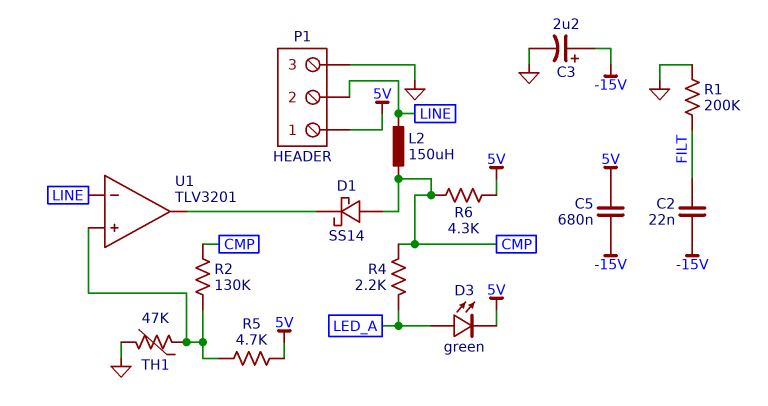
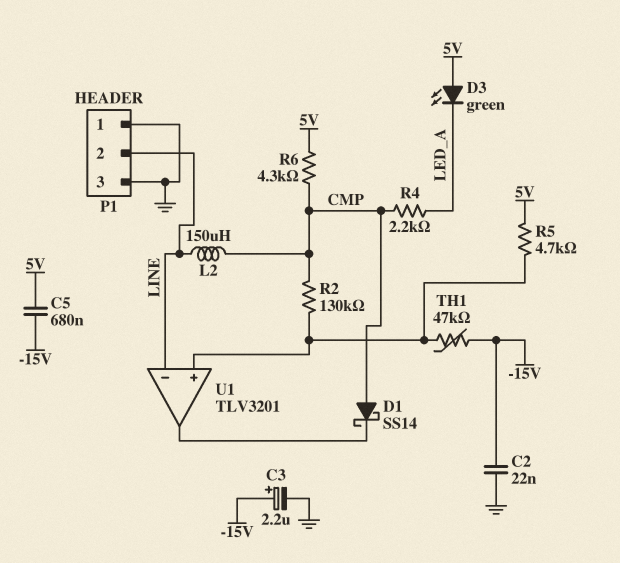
C2: 22nF (-15V, FILT) -> 22nF (-15V, GND)
D3: LED green (A LED_A, K 5V) -> LED green (A 5V, K LED_A)
P1 pin 1: 5V -> GND
R1: 200k (FILT, GND) -> none
TH1: 47k (GND, U1/in+) -> 47k (-15V, U1/in+)

